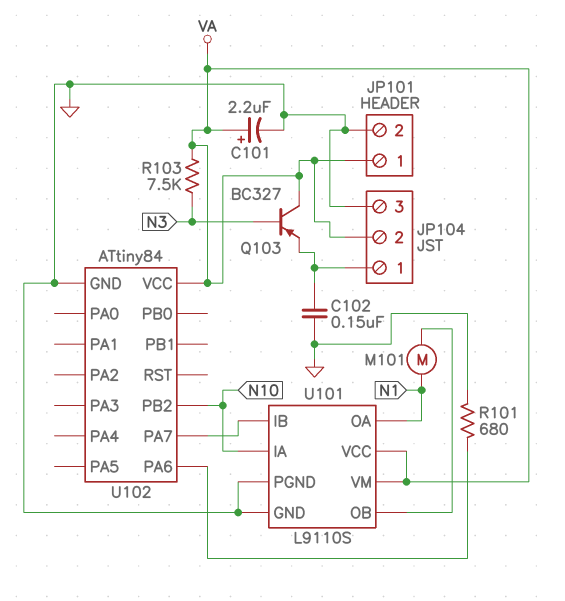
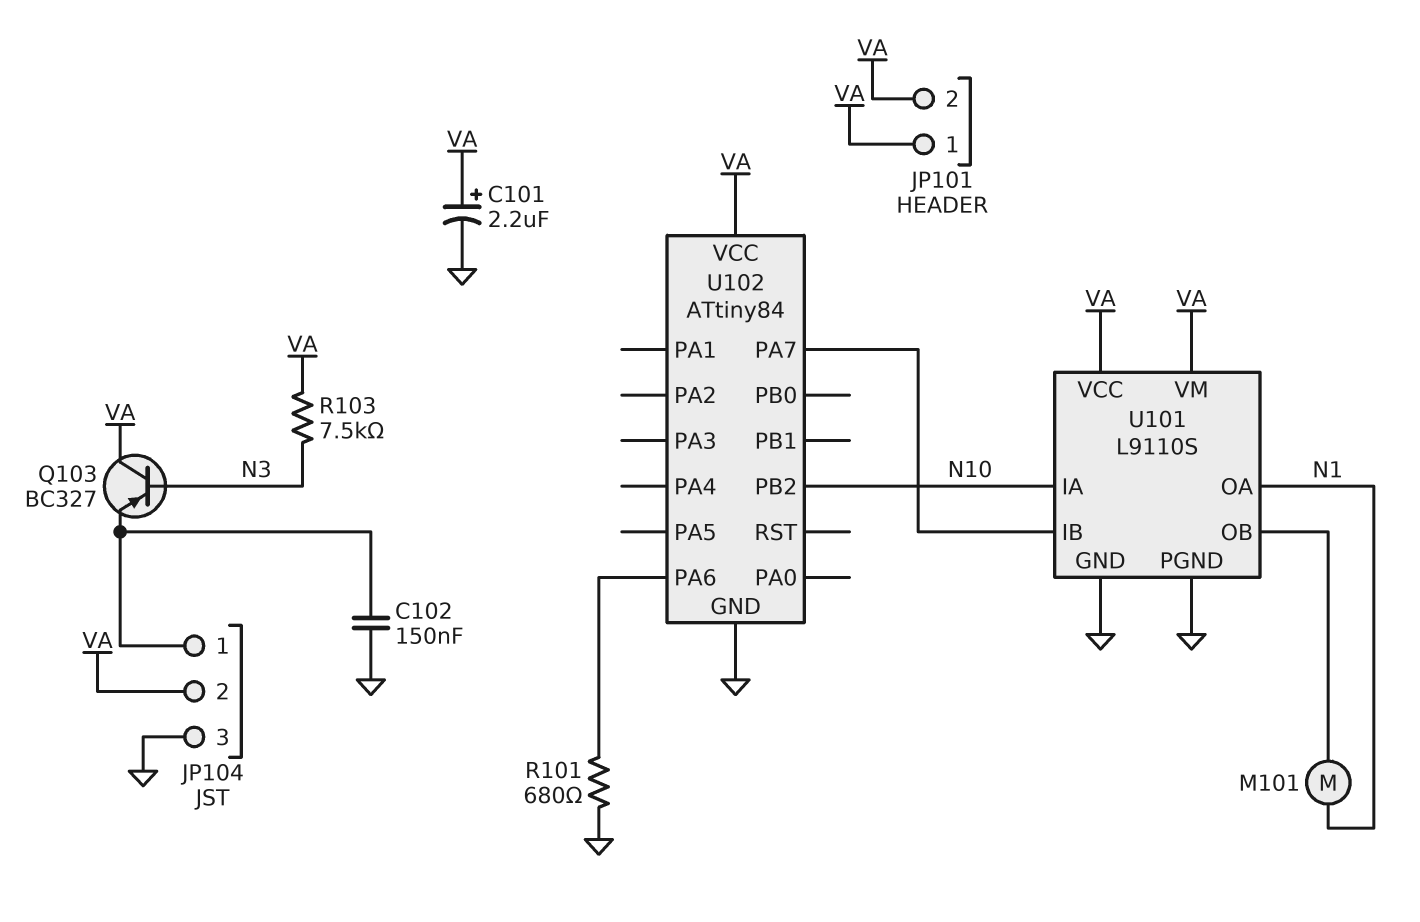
JP101 pin 2: GND -> VA

